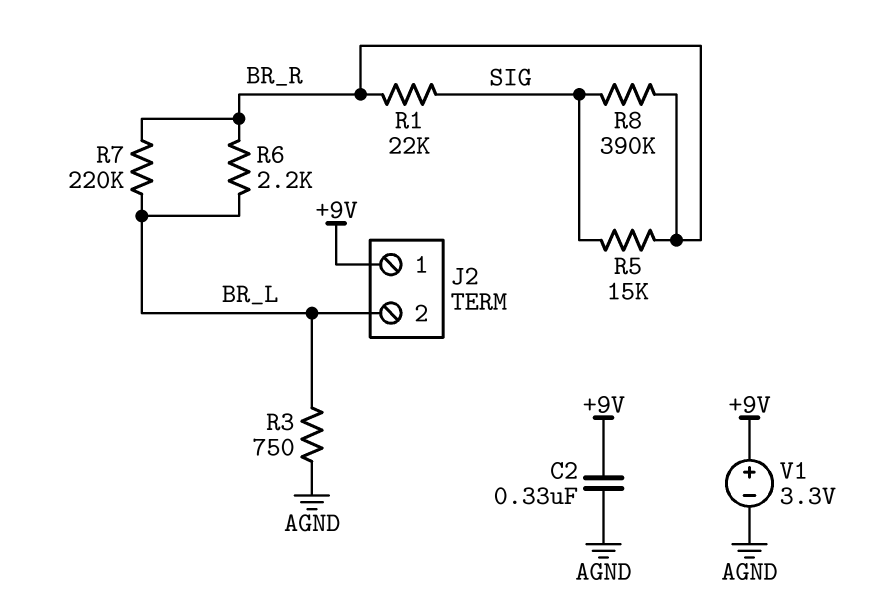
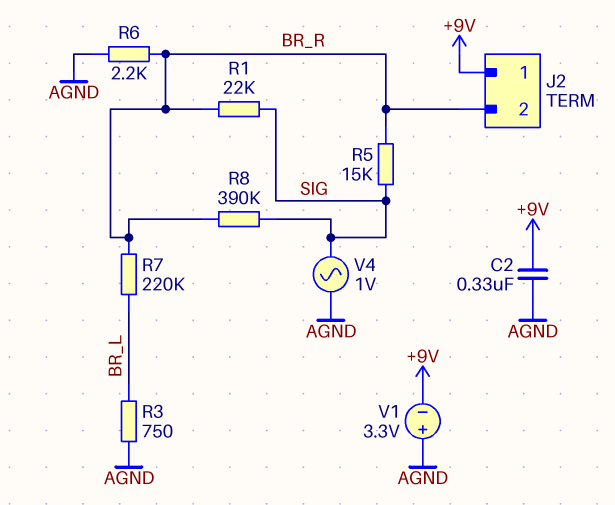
J2 pin 2: BR_L -> BR_R
R6: 2.2k (BR_L, BR_R) -> 2.2k (AGND, BR_R)
V1: 3.3V (plus +9V, minus AGND) -> 3.3V (plus AGND, minus +9V)
V4: none -> AC 1V (AGND, SIG)

